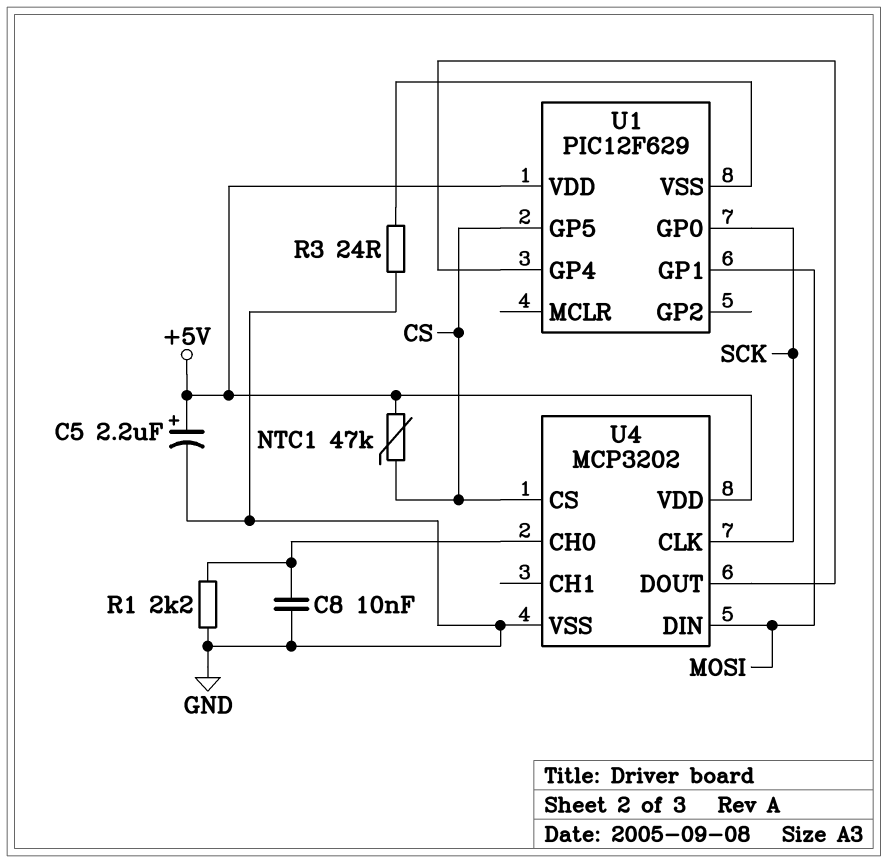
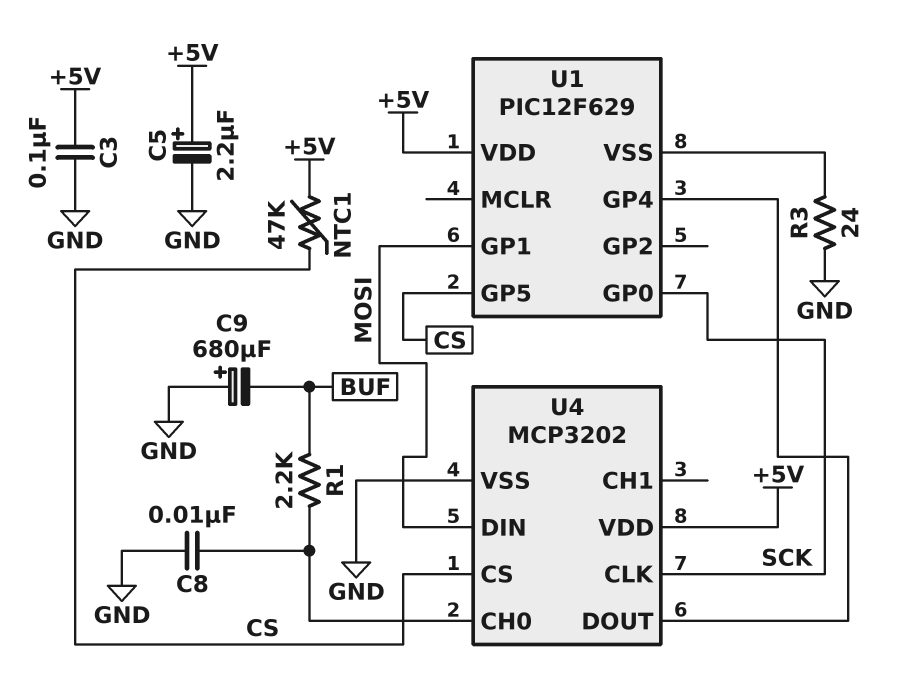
C3: none -> 100nF (+5V, GND)
C9: none -> 680uF (plus GND, minus BUF)
R1: 2.2k (GND, U4/CH0) -> 2.2k (BUF, U4/CH0)

